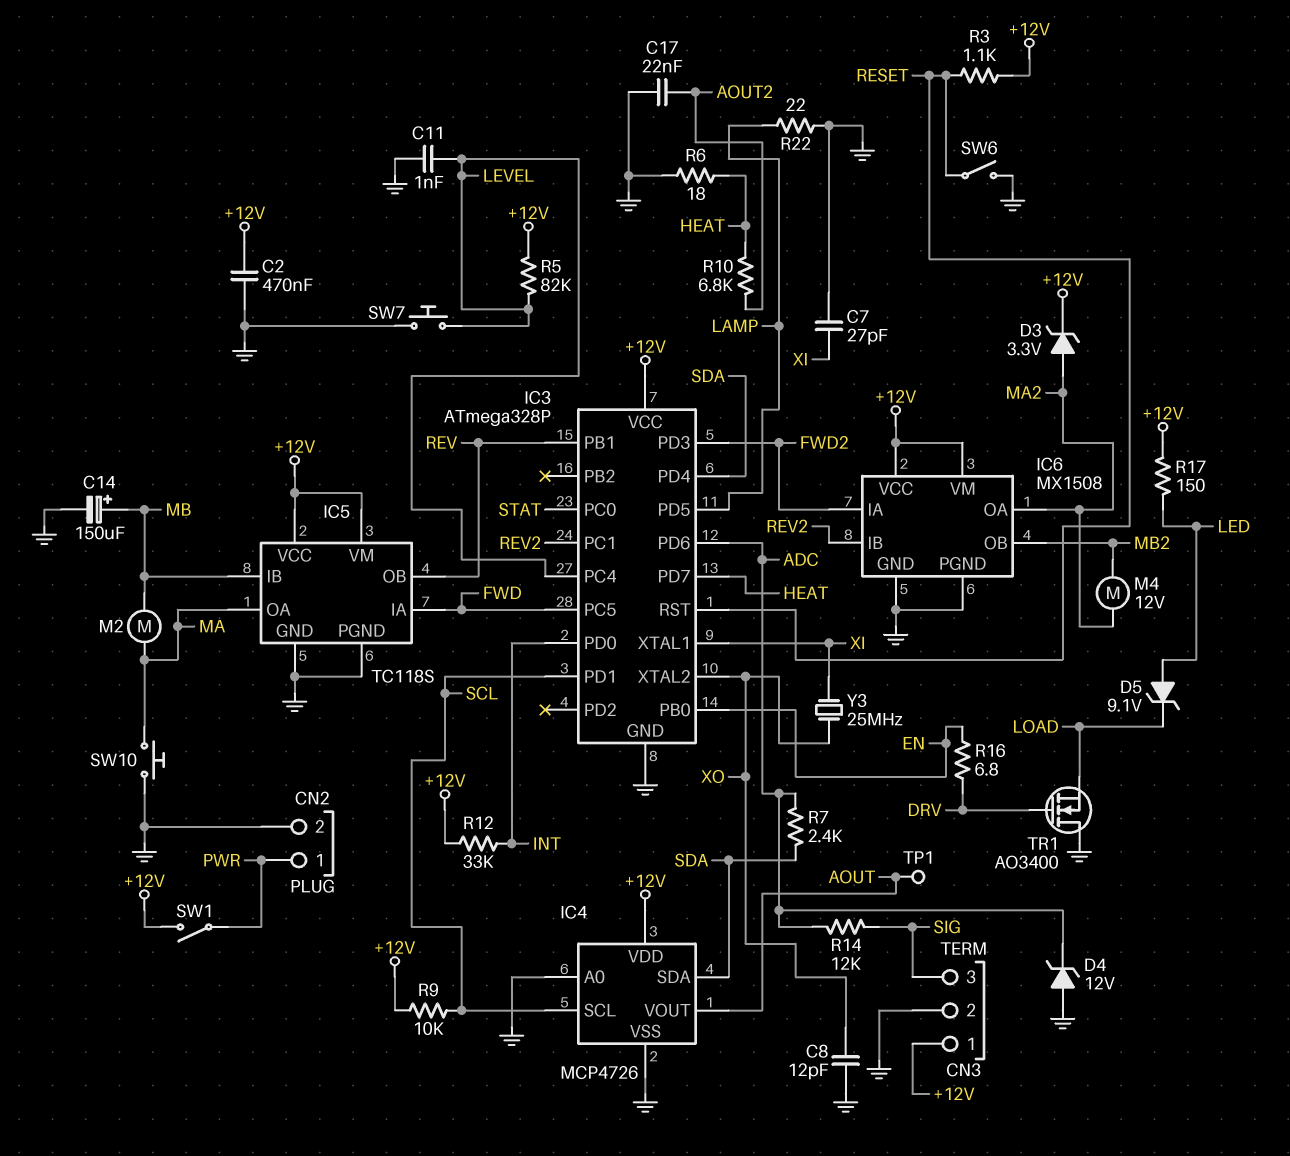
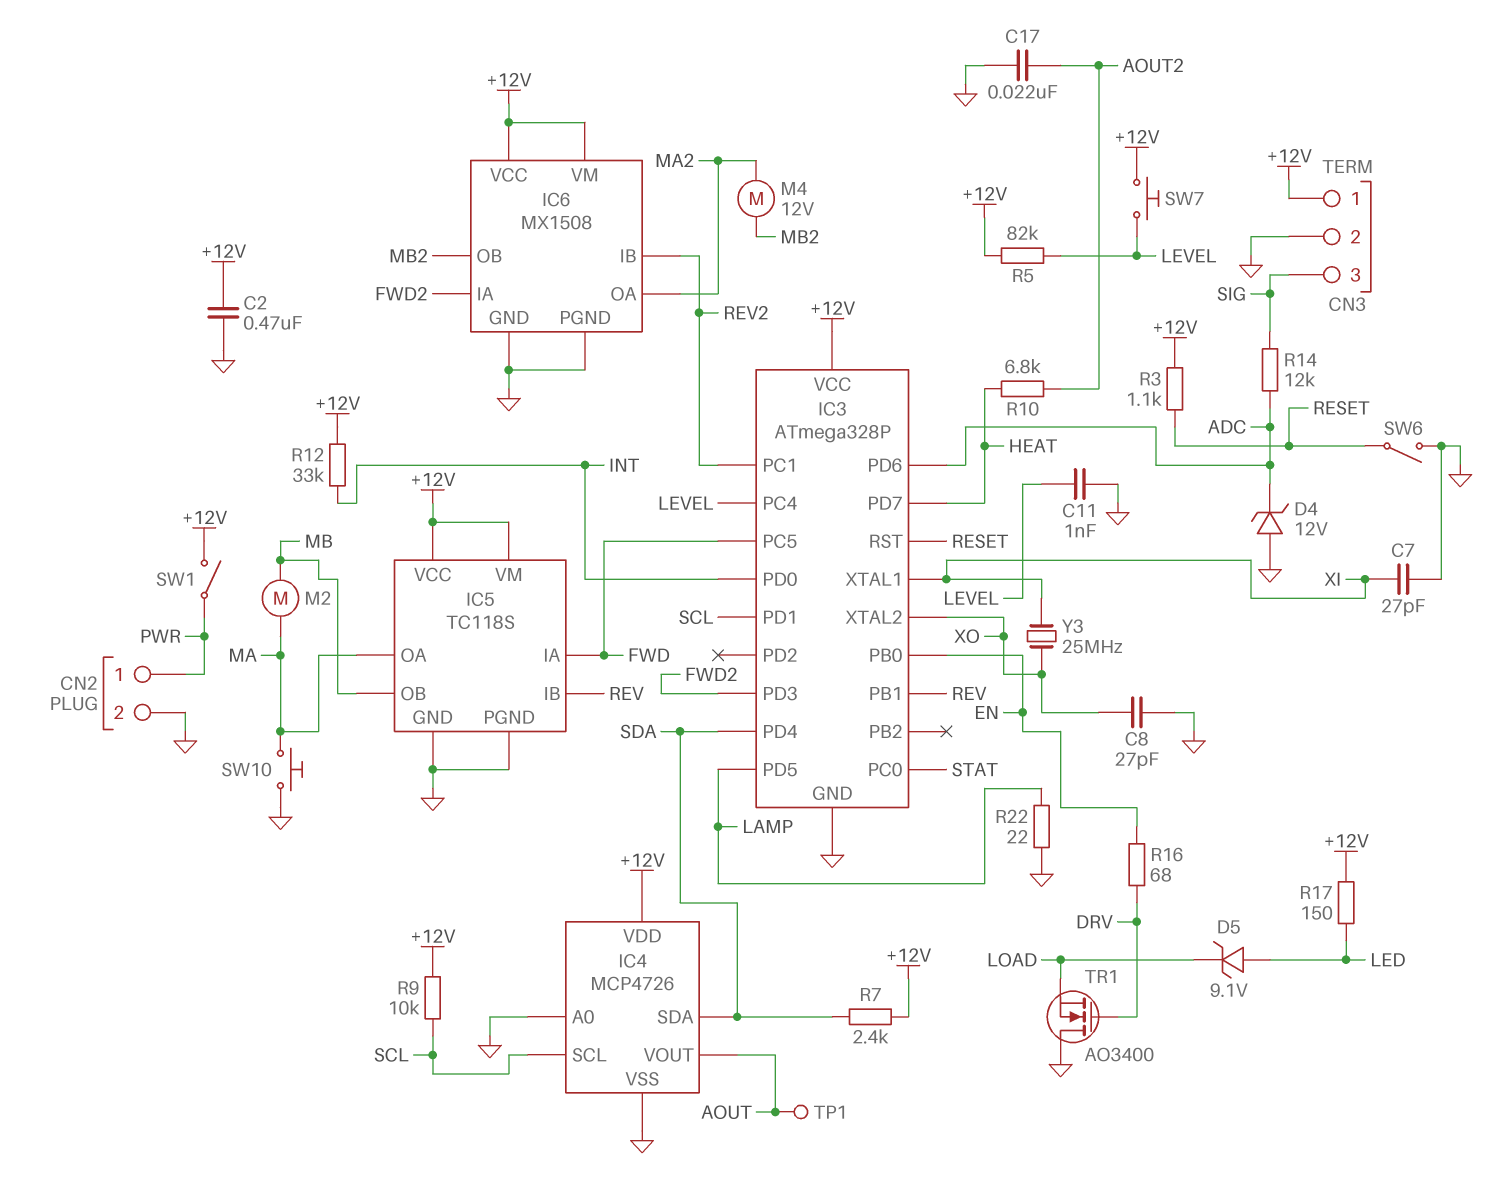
C8: 12pF (GND, XO) -> 27pF (GND, XO)
C14: 150uF (plus MB, minus GND) -> none
D3: zener 3.3V (A MA2, K +12V) -> none
IC5 pin IB: MB -> REV
IC5 pin OB: REV -> MB
R6: 18 (GND, HEAT) -> none
R7: 2.4k (ADC, SDA) -> 2.4k (+12V, SDA)
R16: 6.8 (DRV, EN) -> 68 (DRV, EN)
SW7: button (GND, LEVEL) -> button (+12V, LEVEL)

